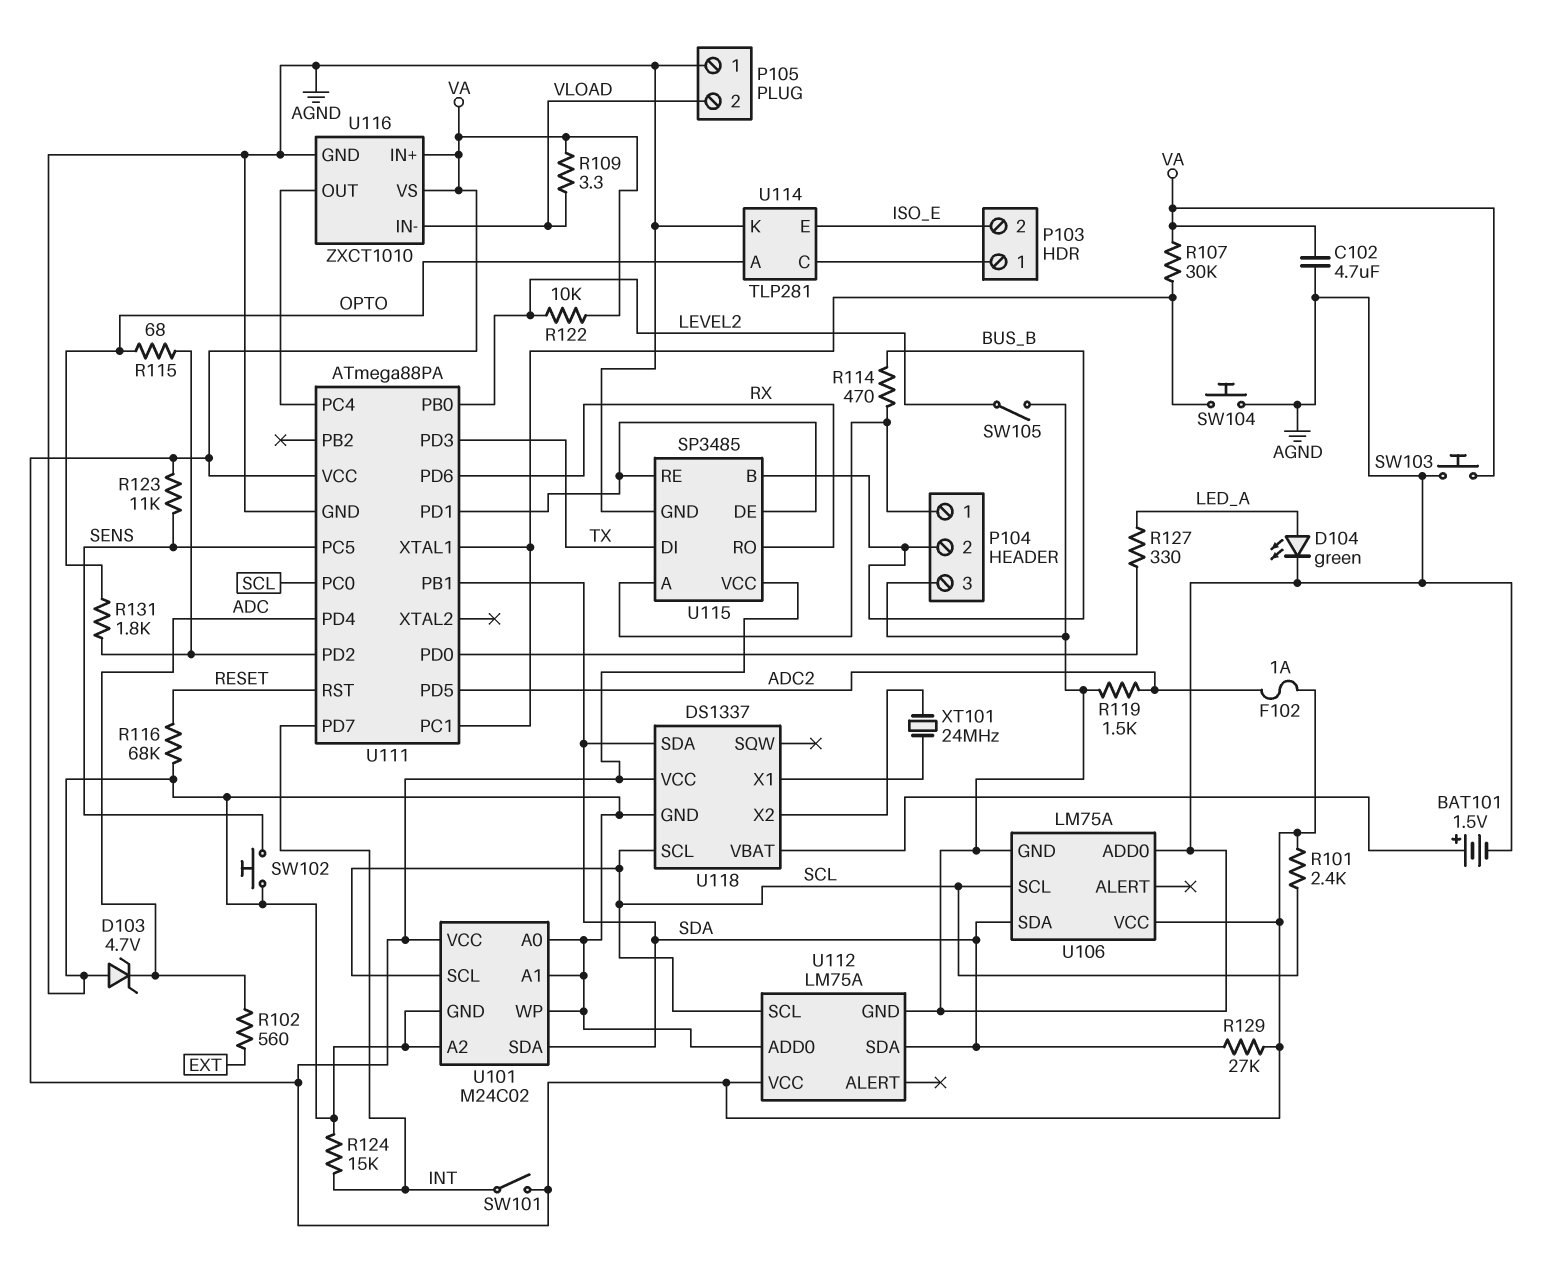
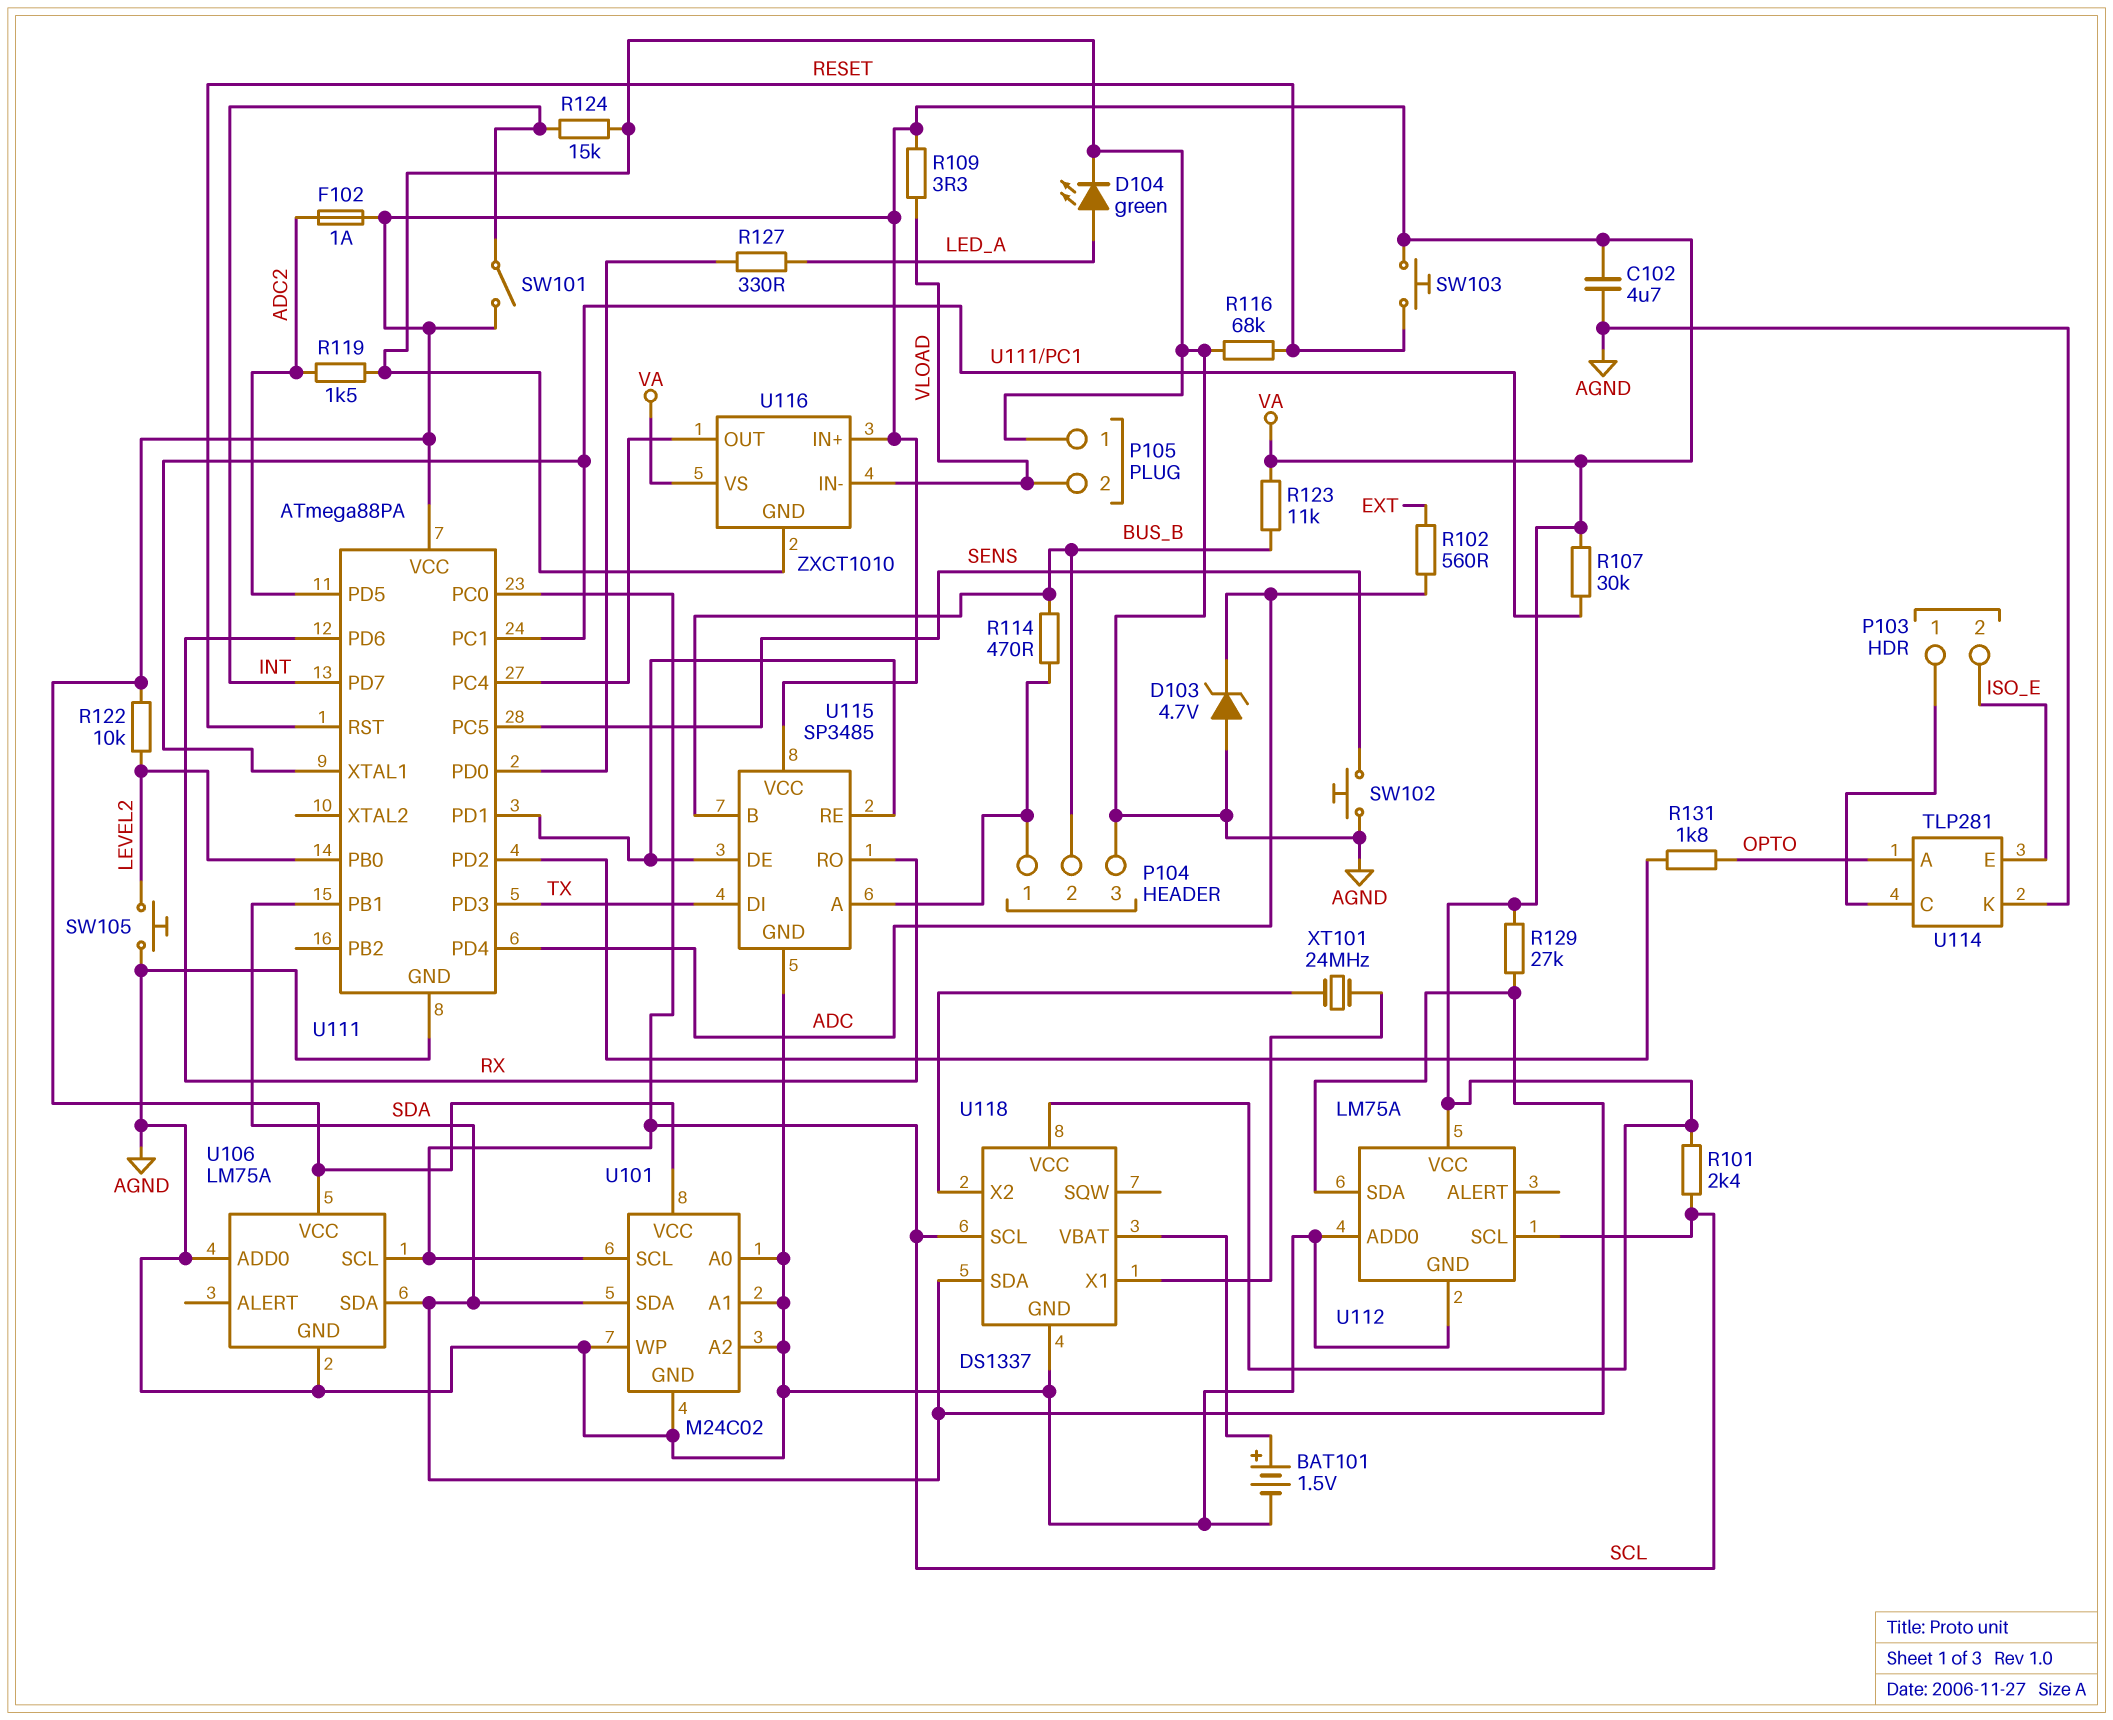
R115: 68 (OPTO, U111/PD2) -> none
R123: 11k (SENS, VA) -> 11k (BUS_B, VA)
SW103: button (AGND, VA) -> button (RESET, VA)
SW104: button (AGND, U111/PC1) -> none
SW105: switch (AGND, LEVEL2) -> button (AGND, LEVEL2)

